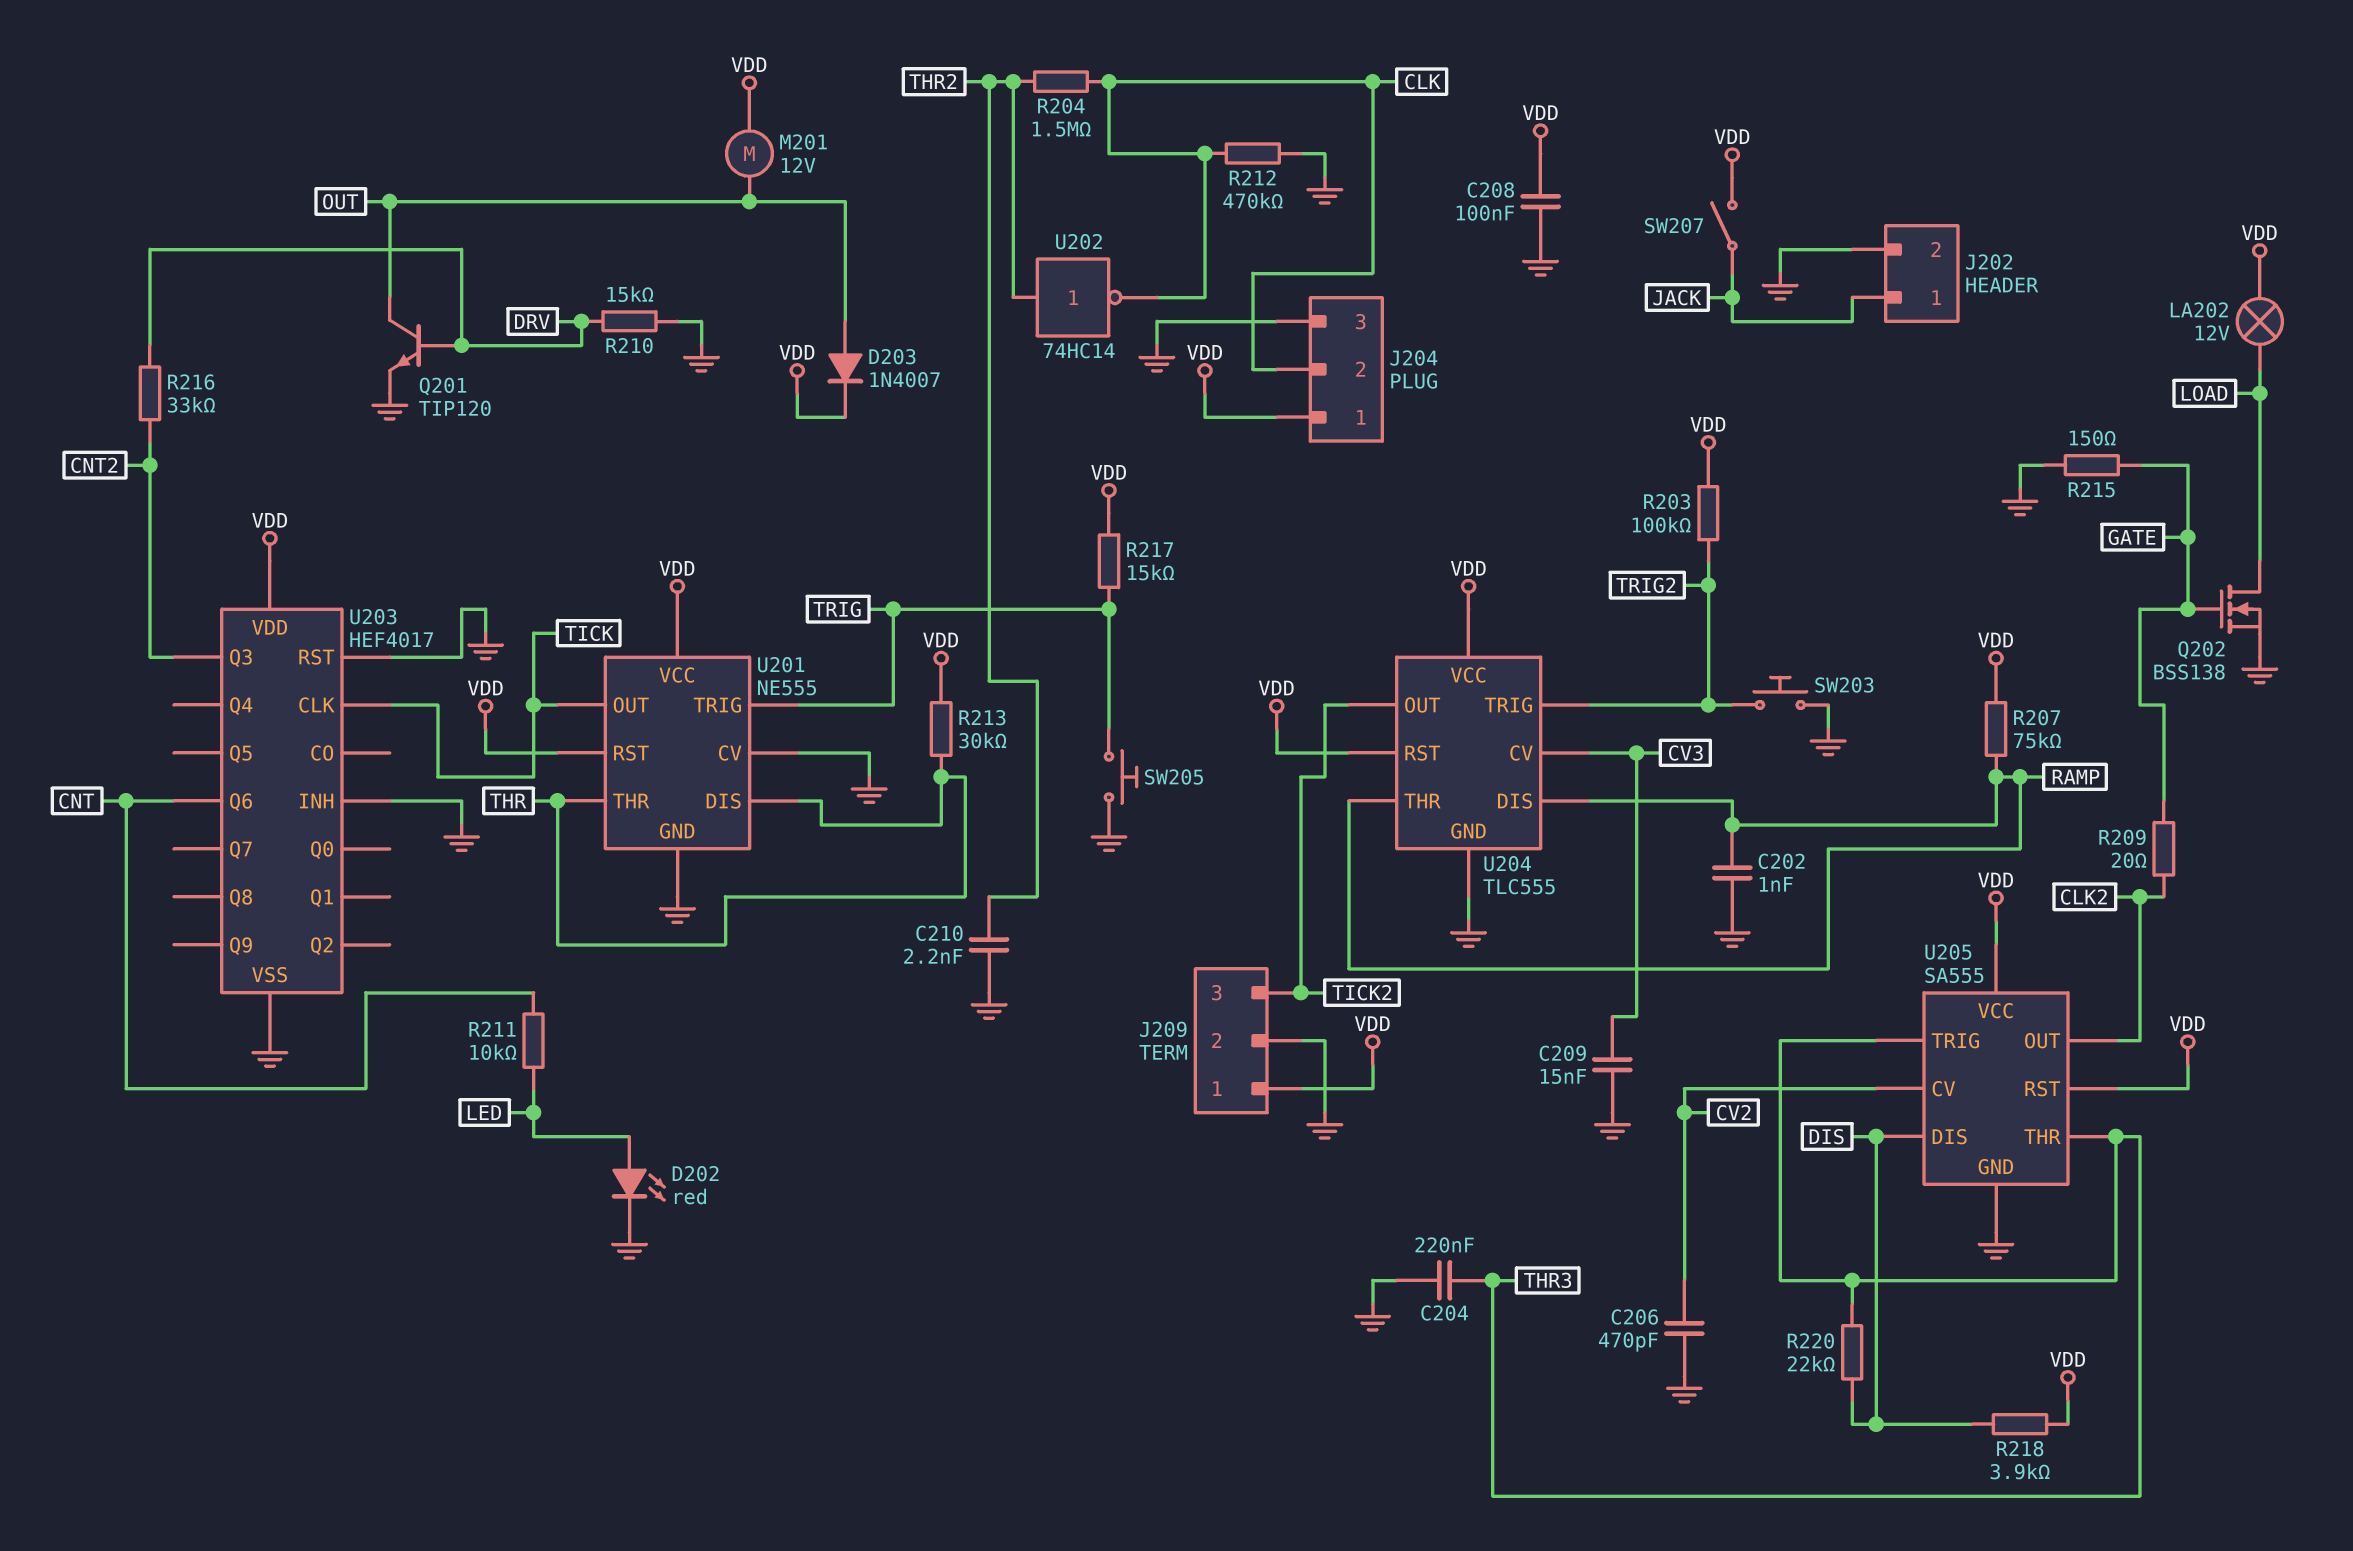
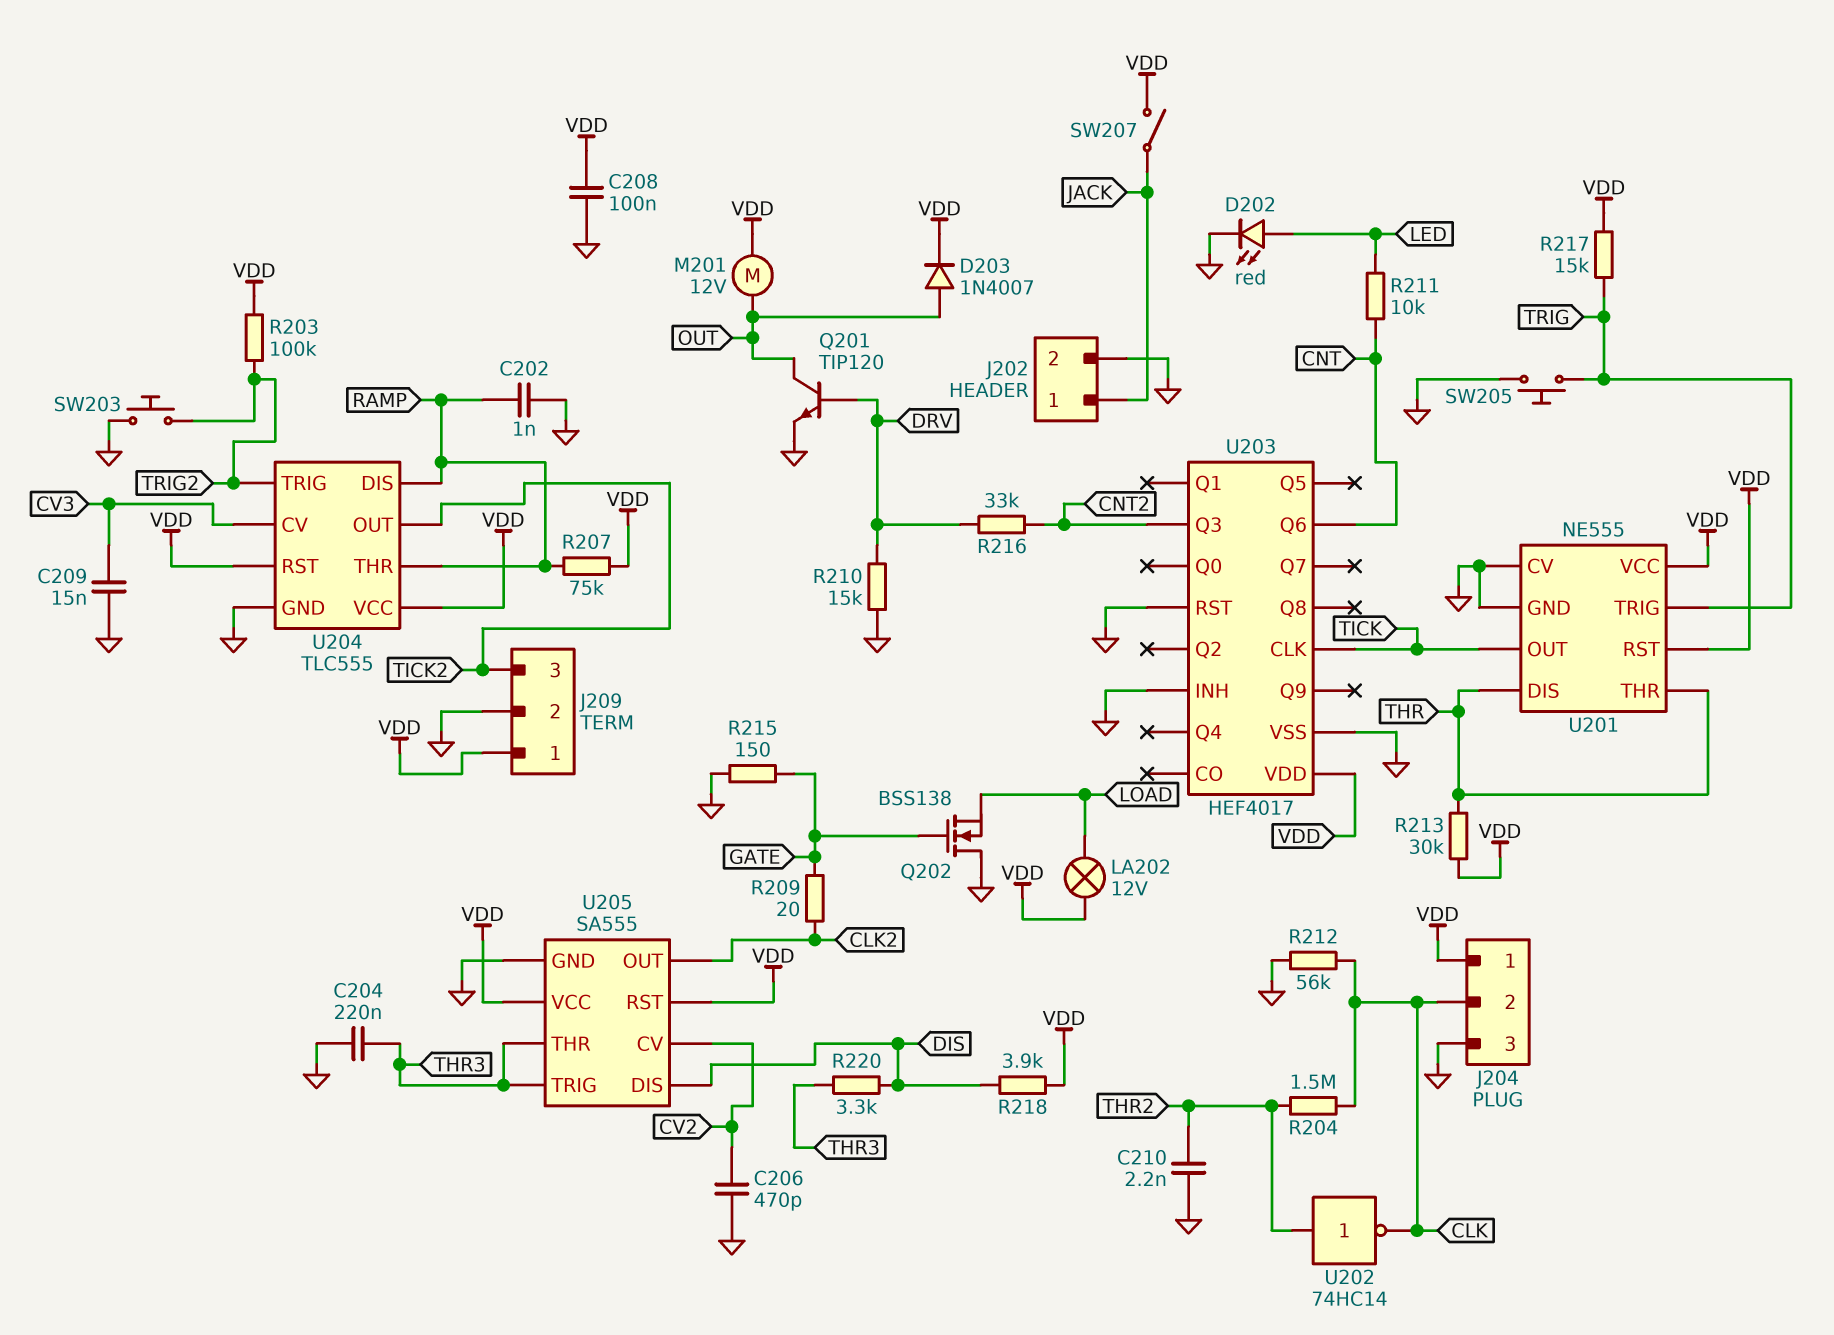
Q202: NMOS BSS138 (G GATE, D LOAD, S GND) -> NMOS BSS138 (G GATE, D GND, S LOAD)
R212: 470k (CLK, GND) -> 56k (CLK, GND)
R220: 22k (DIS, THR3) -> 3.3k (DIS, THR3)

